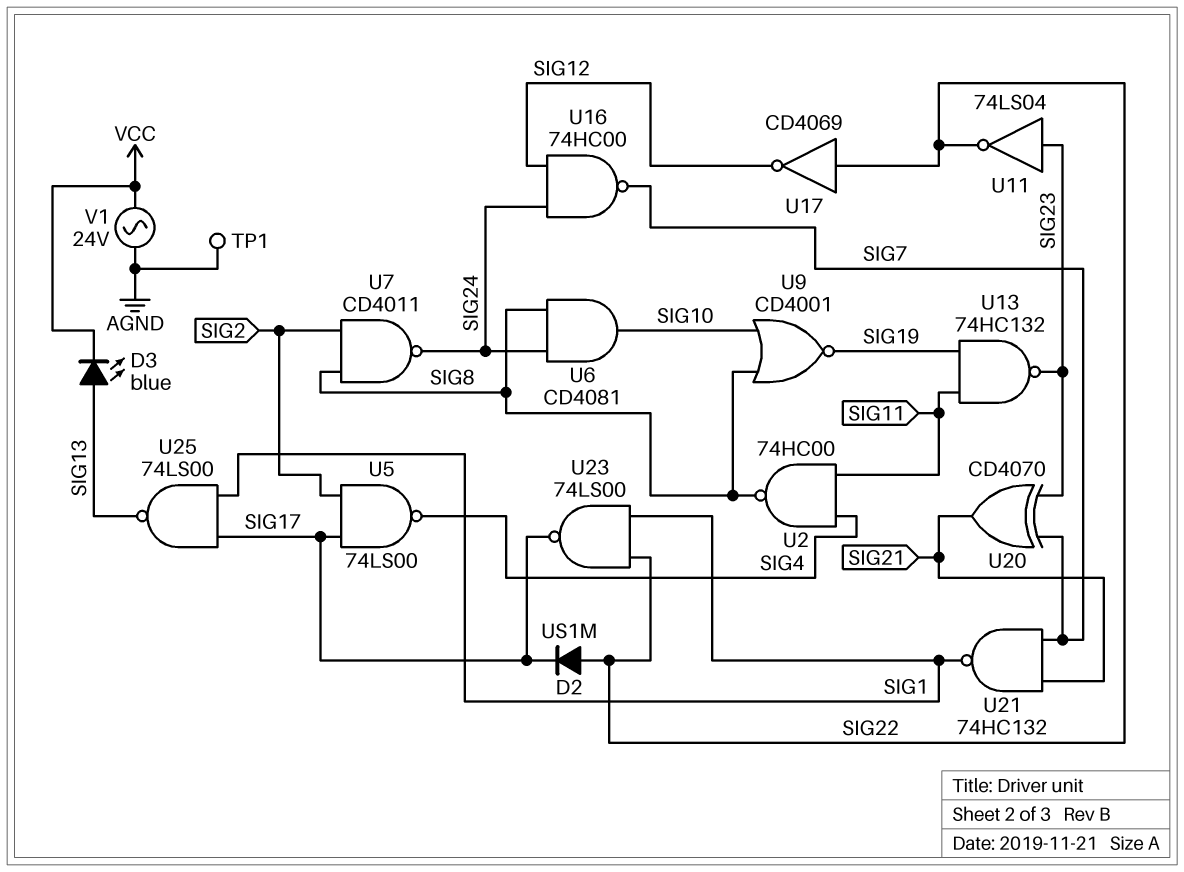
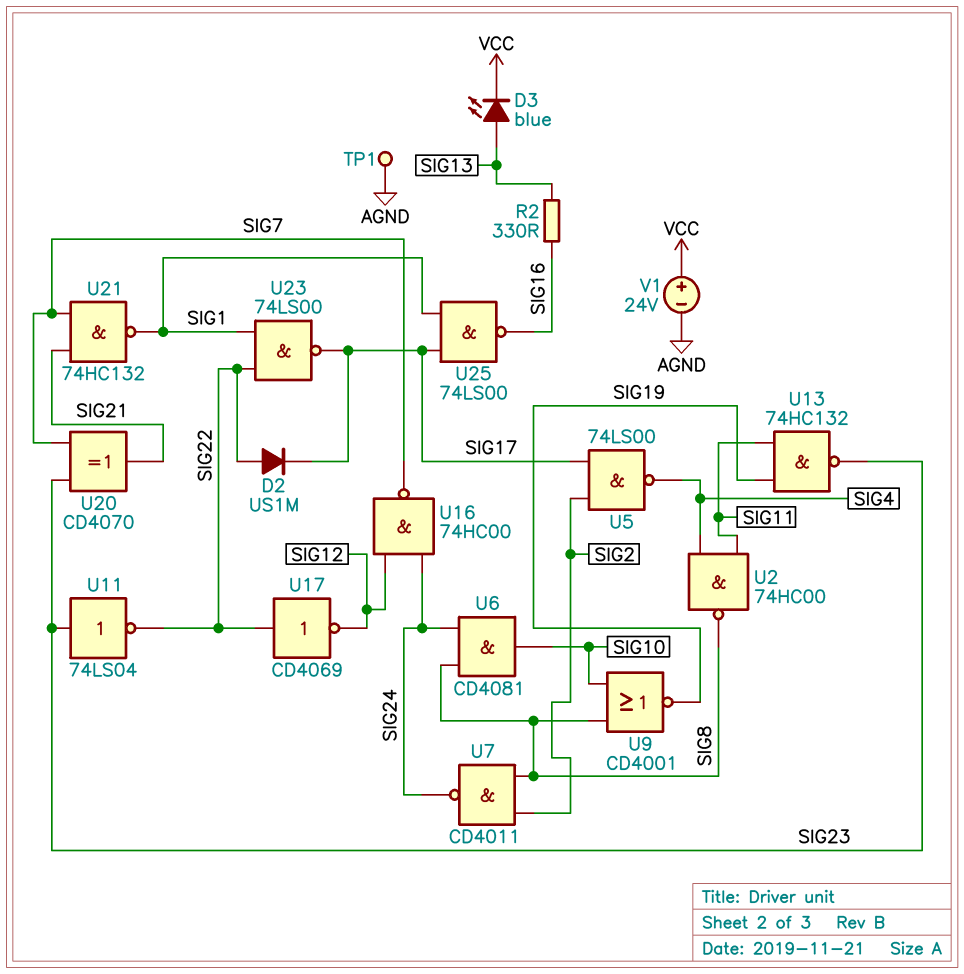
R2: none -> 330 (SIG13, SIG16)
U25: NAND 74LS00 (in SIG1, in SIG17, out SIG13) -> NAND 74LS00 (in SIG1, in SIG17, out SIG16)
V1: AC 24V (AGND, VCC) -> 24V (plus VCC, minus AGND)

